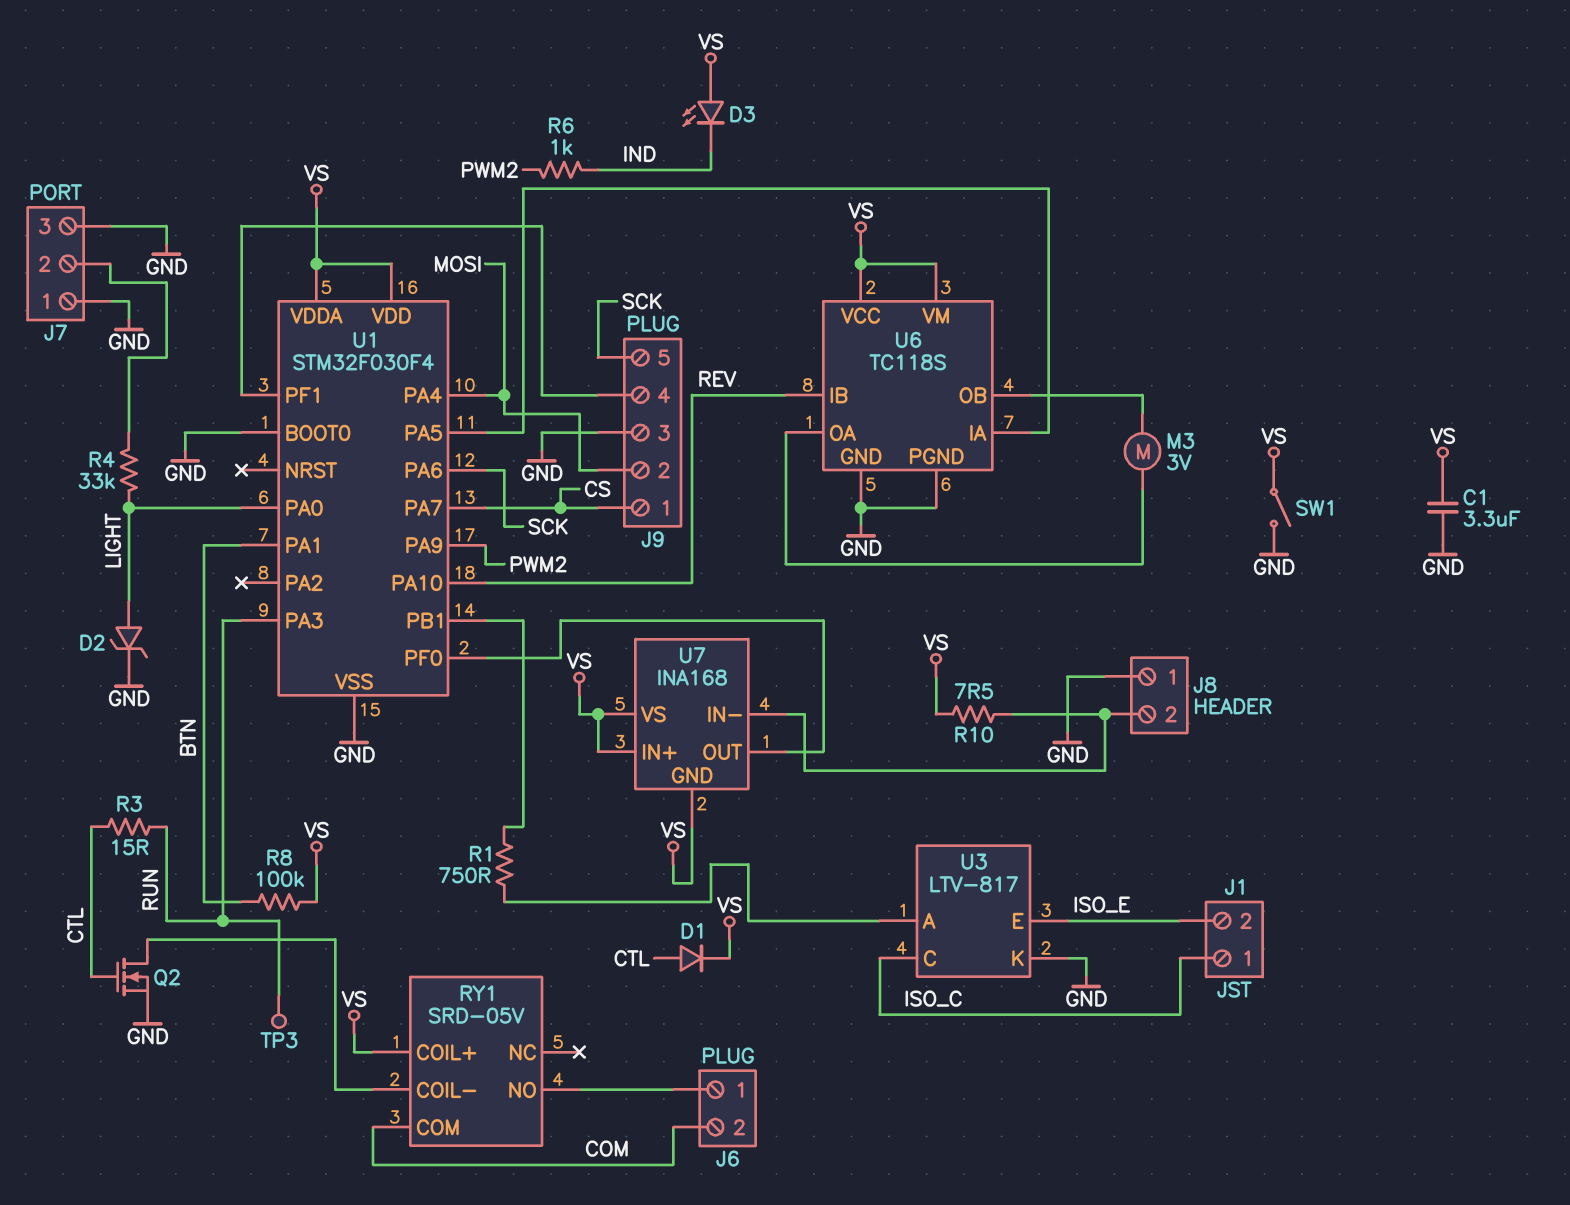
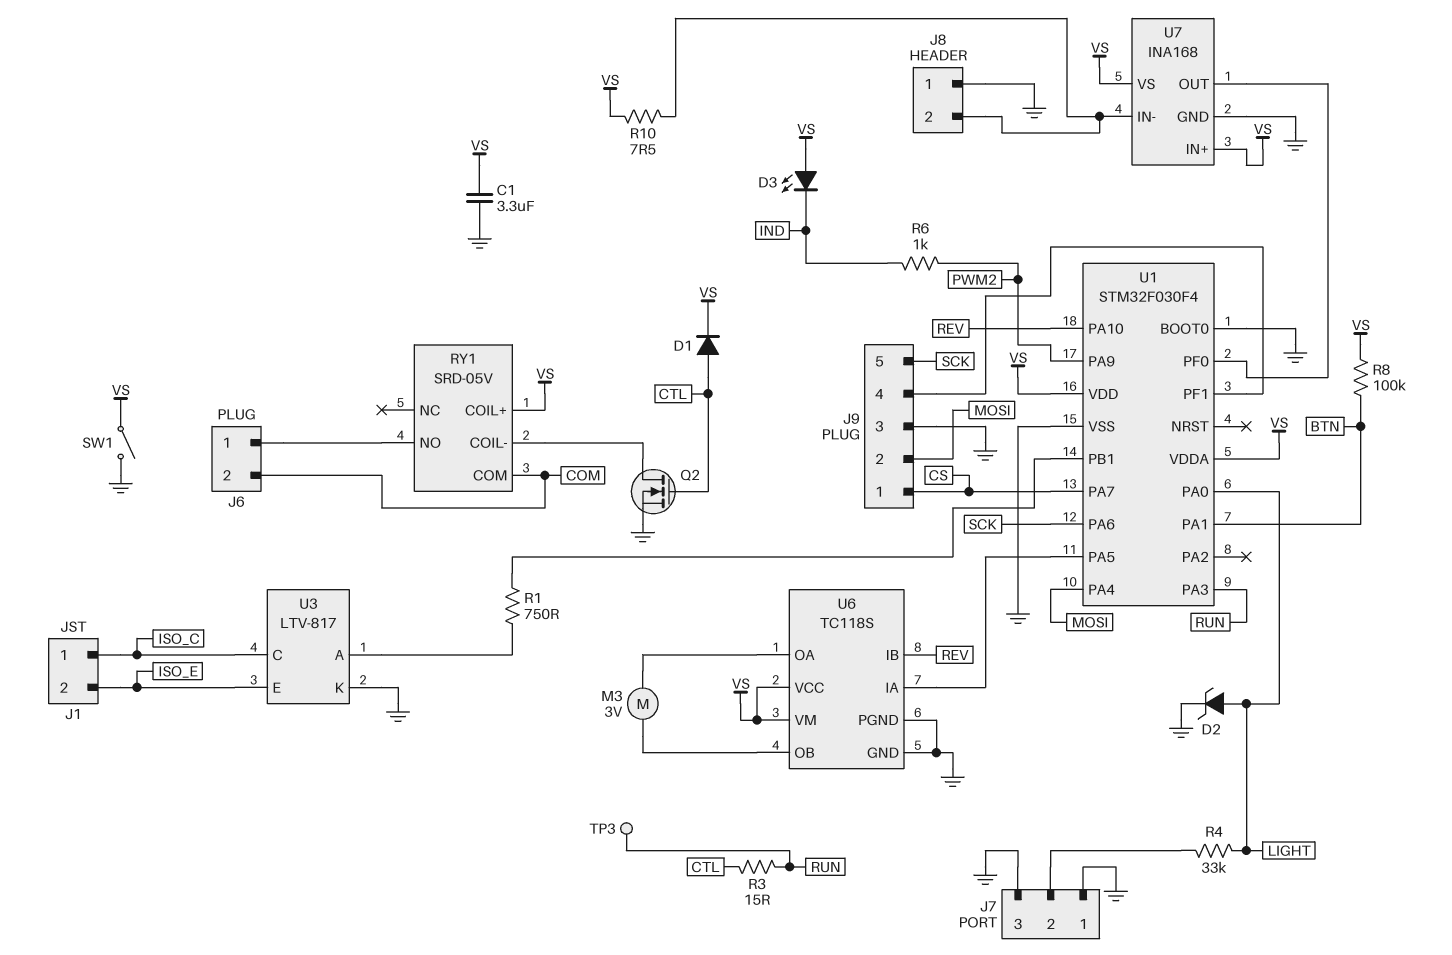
U7 pin GND: VS -> GND

